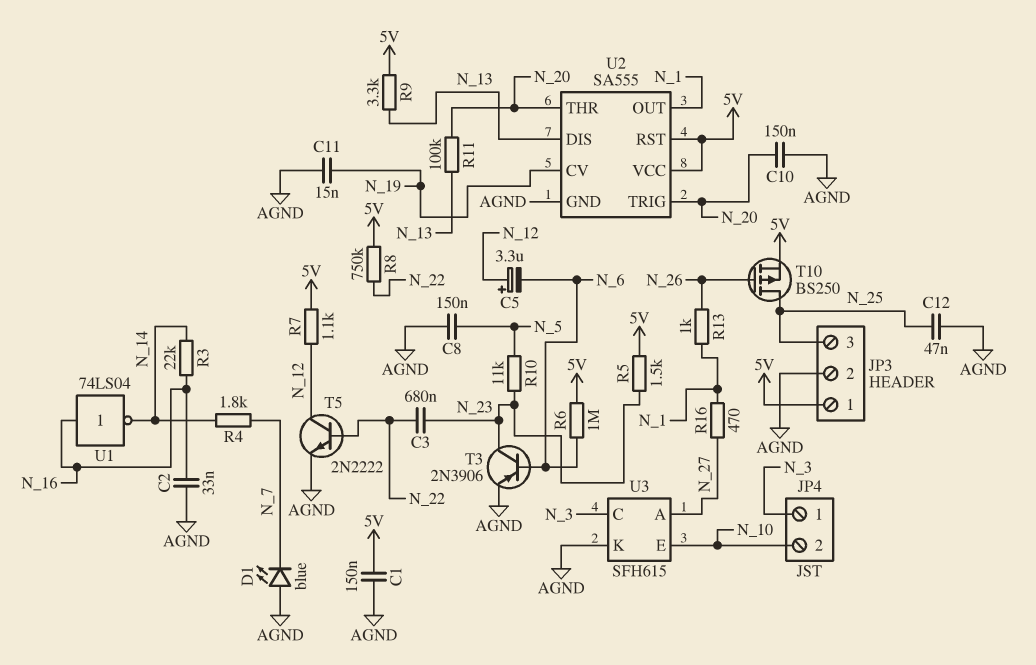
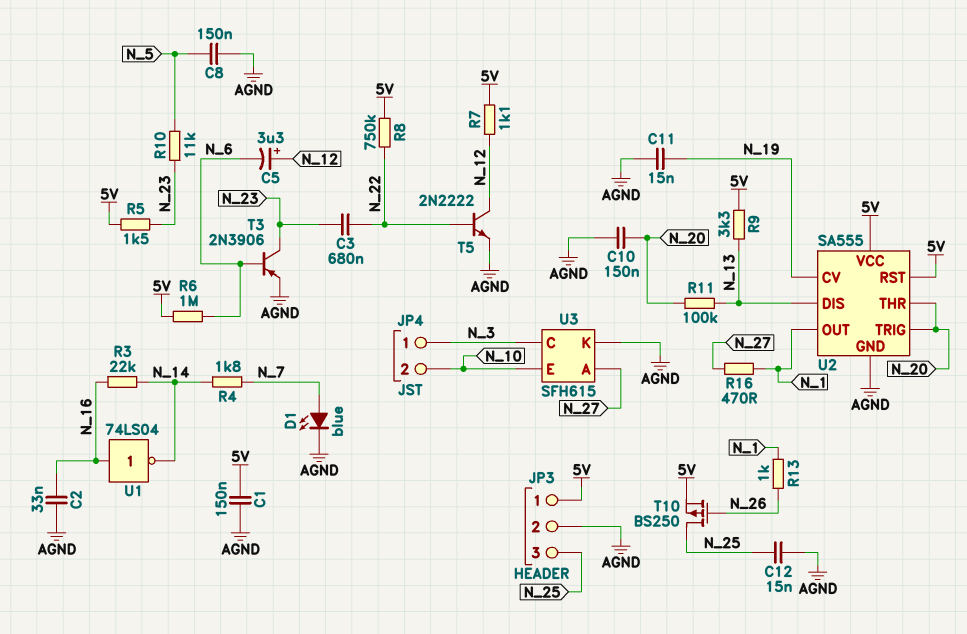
C12: 47nF (AGND, N_25) -> 15nF (AGND, N_25)
D1: LED blue (A AGND, K N_7) -> LED blue (A N_7, K AGND)

